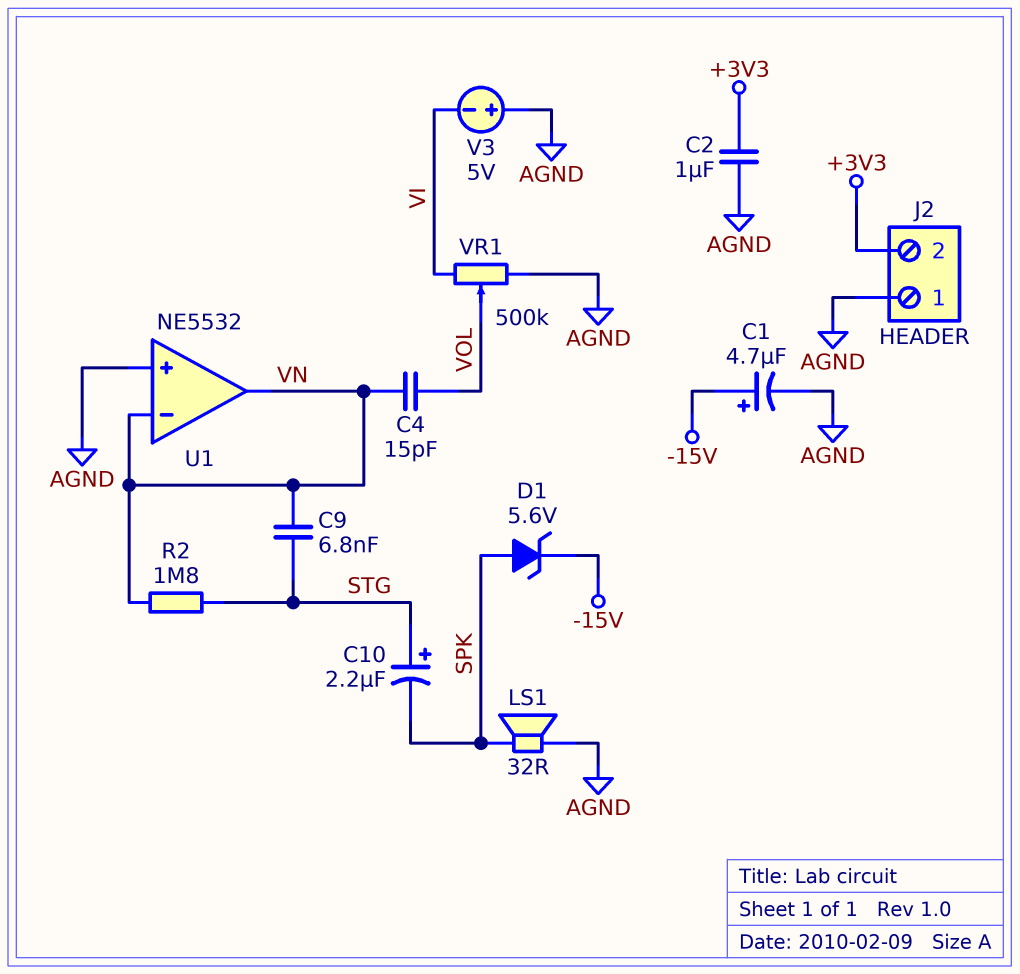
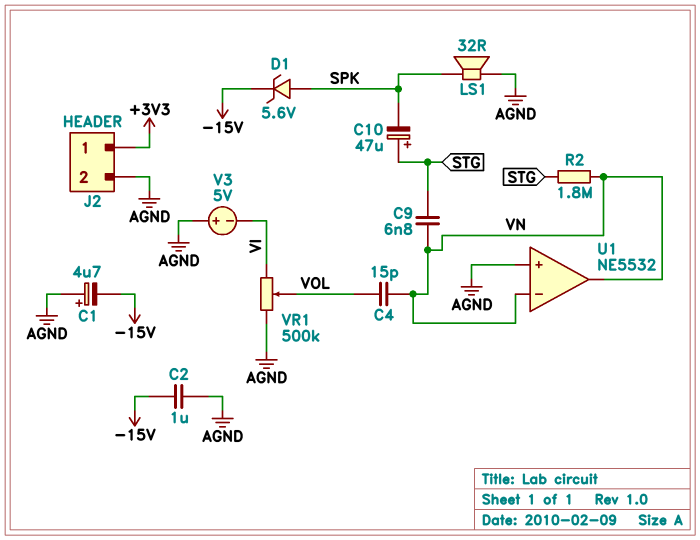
C1: 4.7uF (plus -15V, minus AGND) -> 4.7uF (plus AGND, minus -15V)
C2: 1uF (+3V3, AGND) -> 1uF (-15V, AGND)
C10: 2.2uF (plus STG, minus SPK) -> 47uF (plus STG, minus SPK)
J2 pin 1: AGND -> +3V3
J2 pin 2: +3V3 -> AGND

